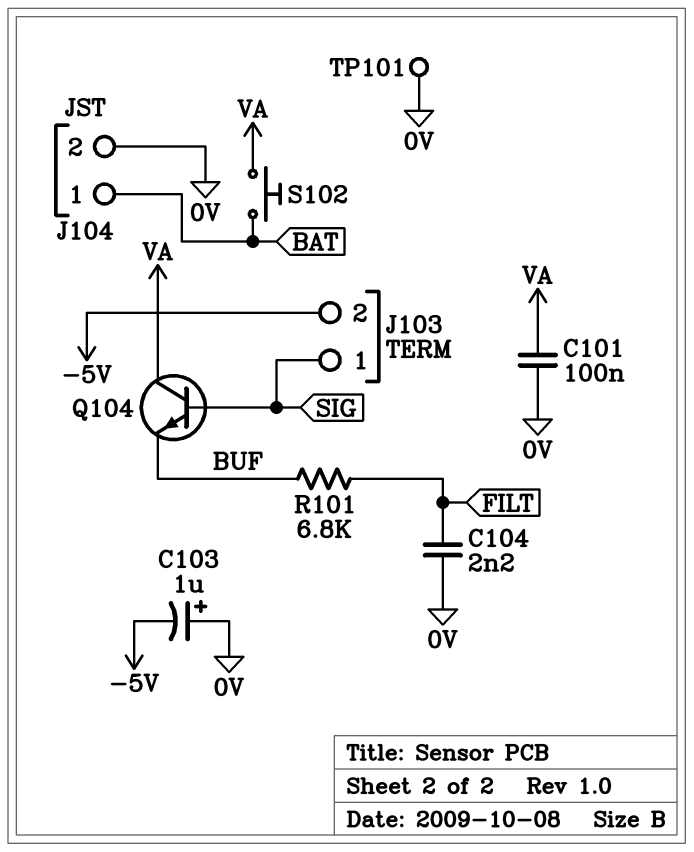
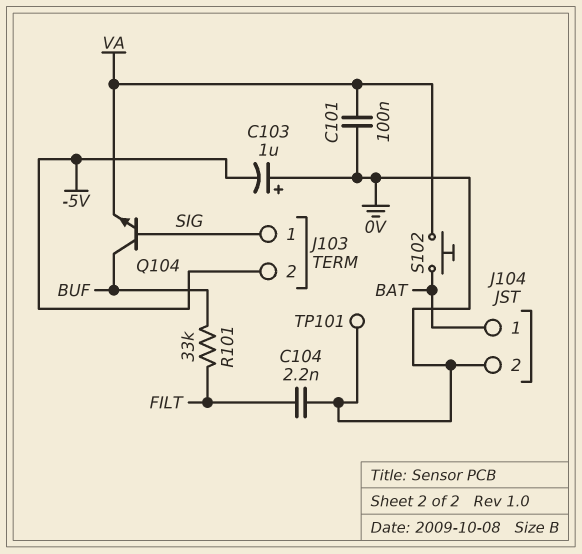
Q104: NPN (B SIG, C VA, E BUF) -> NPN (B SIG, C BUF, E VA)
R101: 6.8k (BUF, FILT) -> 33k (BUF, FILT)

